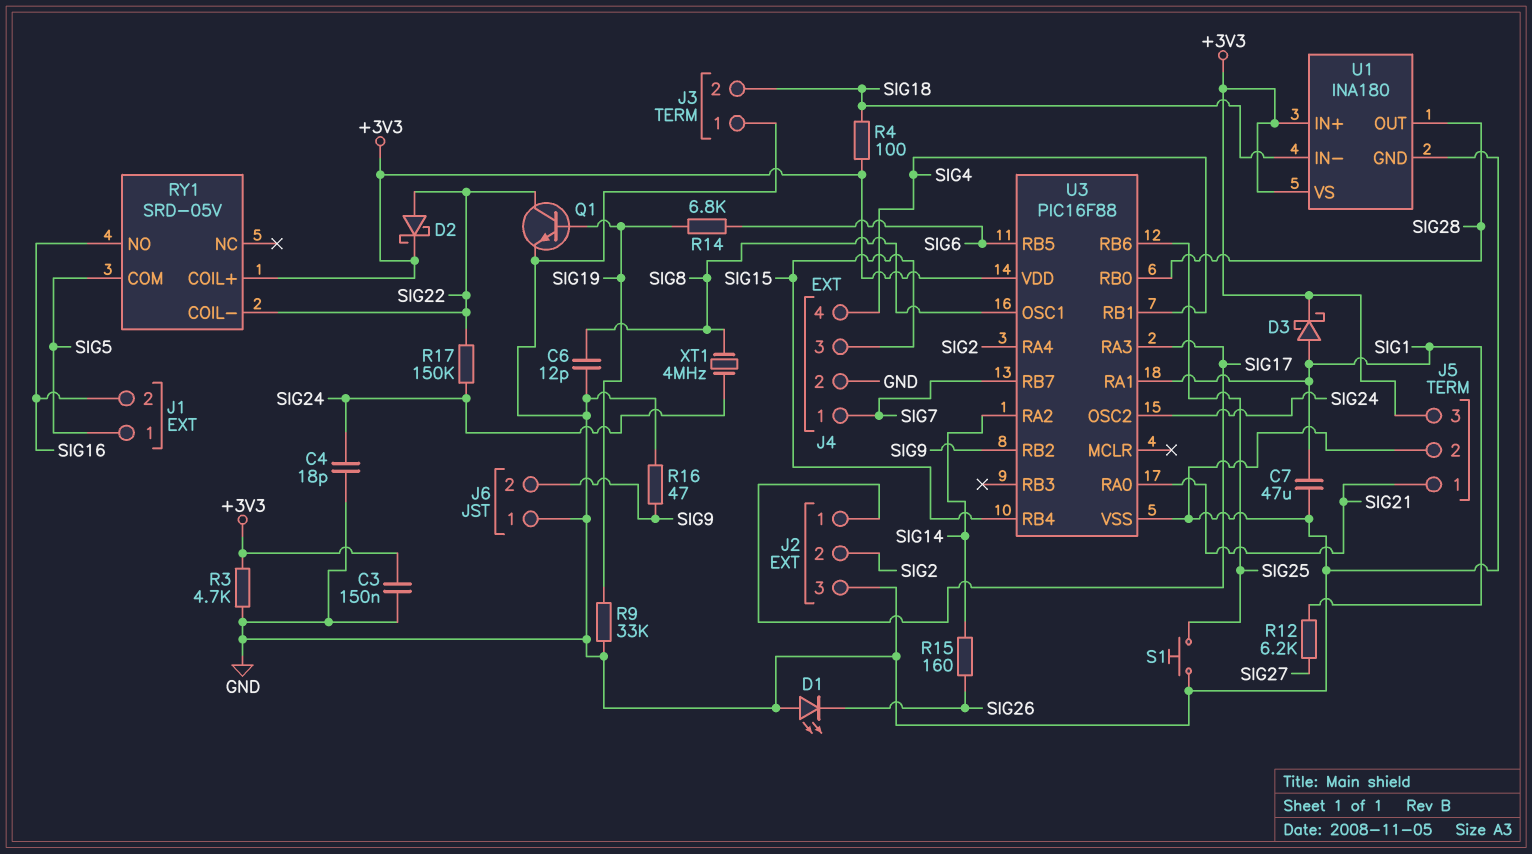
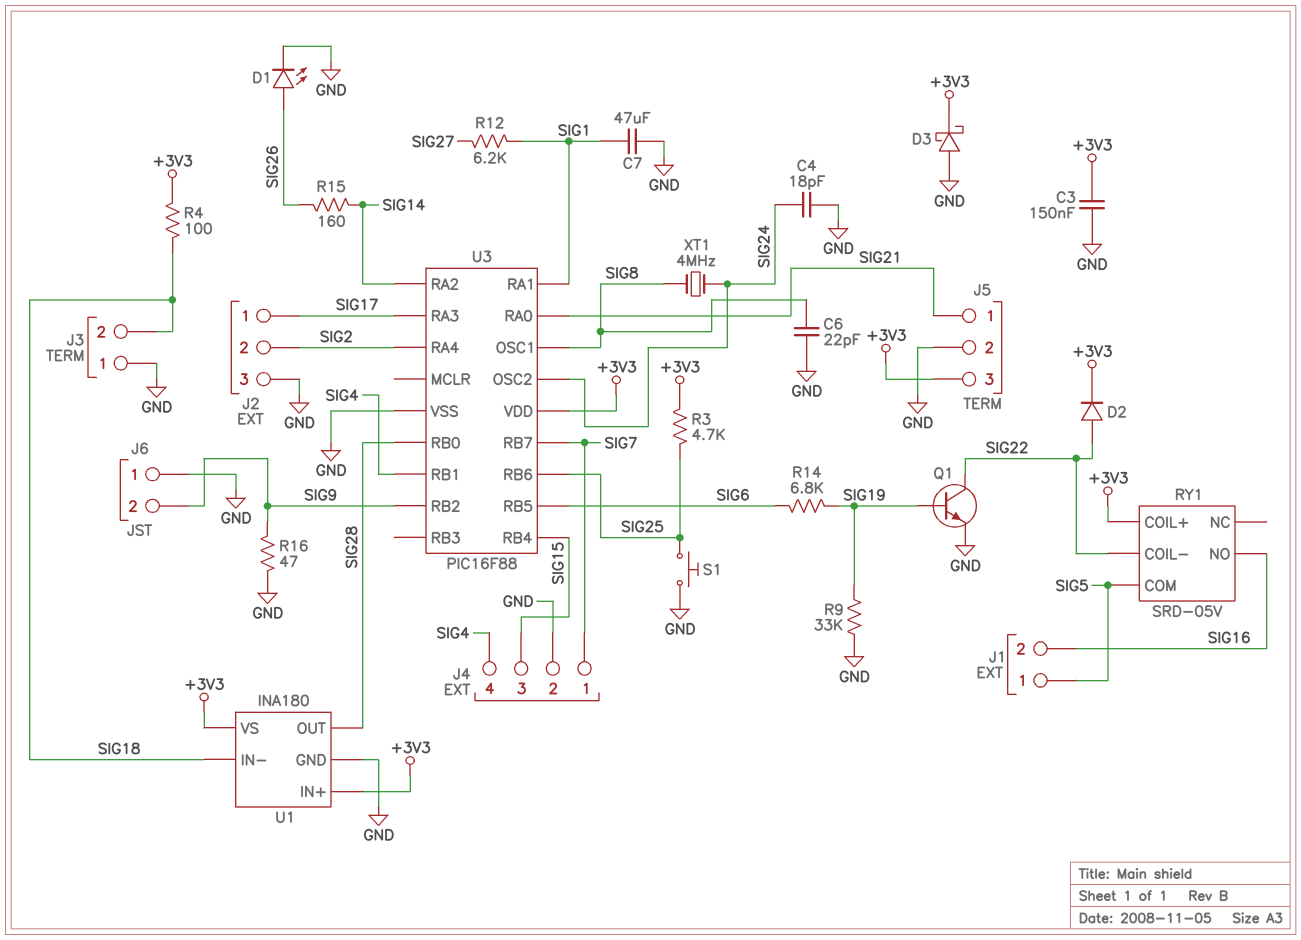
C6: 12pF (GND, SIG8) -> 22pF (GND, SIG8)
D1: LED (A GND, K SIG26) -> LED (A SIG26, K GND)
D2: schottky (A SIG22, K +3V3) -> diode (A SIG22, K +3V3)
D3: schottky (A SIG1, K +3V3) -> schottky (A GND, K +3V3)
R3: 4.7k (+3V3, GND) -> 4.7k (+3V3, SIG25)
R17: 150k (SIG22, SIG24) -> none

